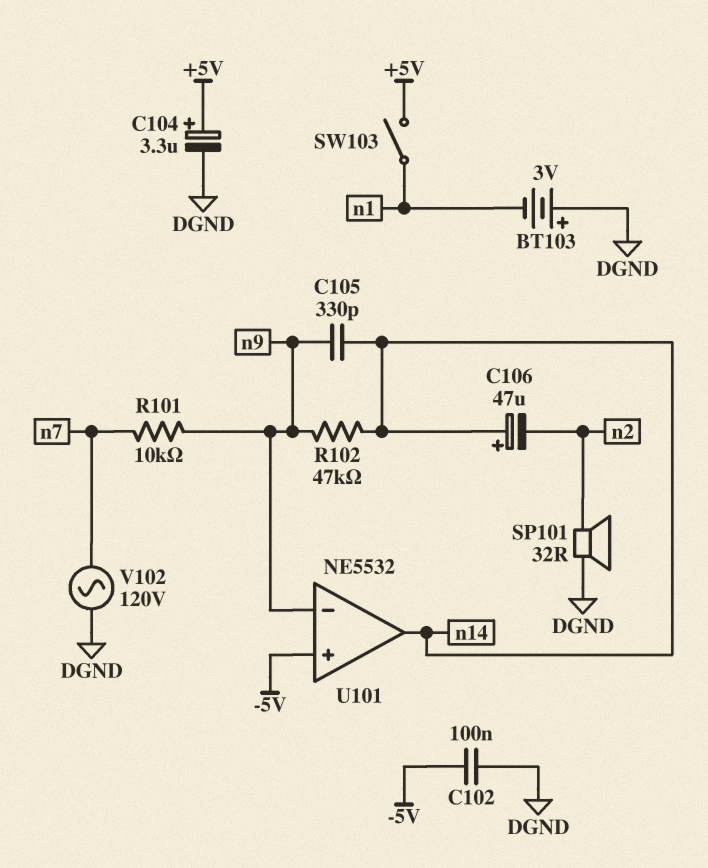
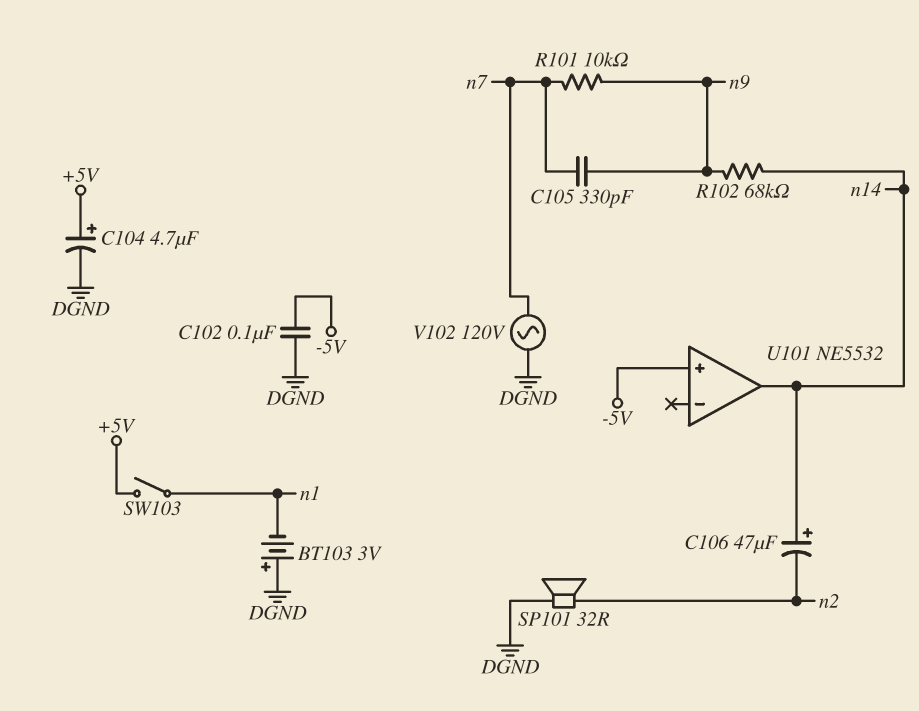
C104: 3.3uF (plus +5V, minus DGND) -> 4.7uF (plus +5V, minus DGND)
C105: 330pF (n9, n14) -> 330pF (n7, n9)
R102: 47k (n9, n14) -> 68k (n9, n14)
U101 pin in-: n9 -> none

